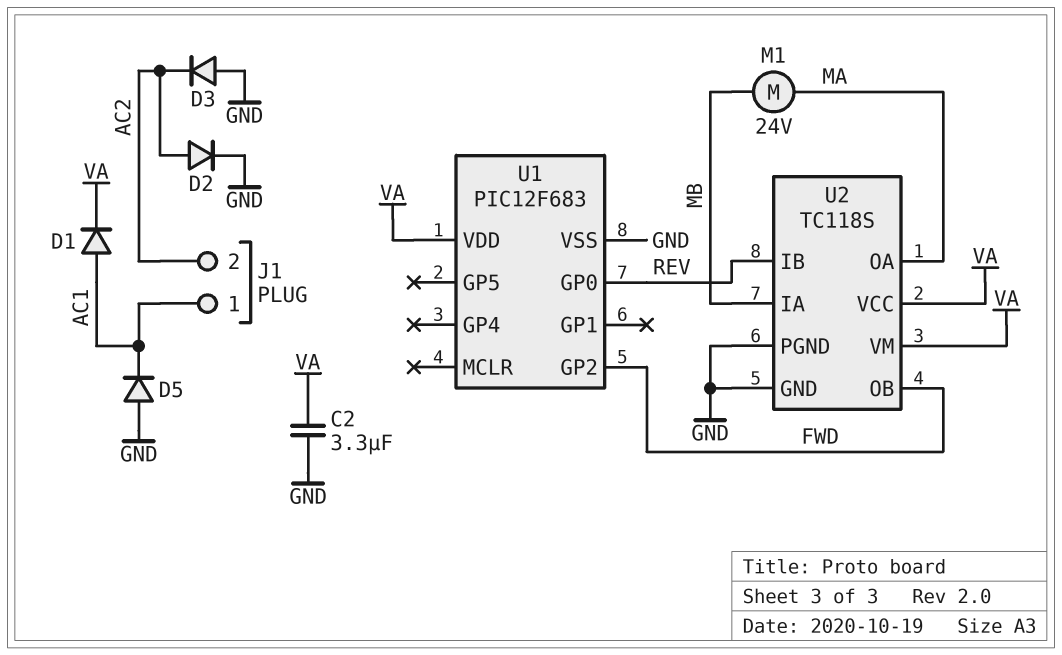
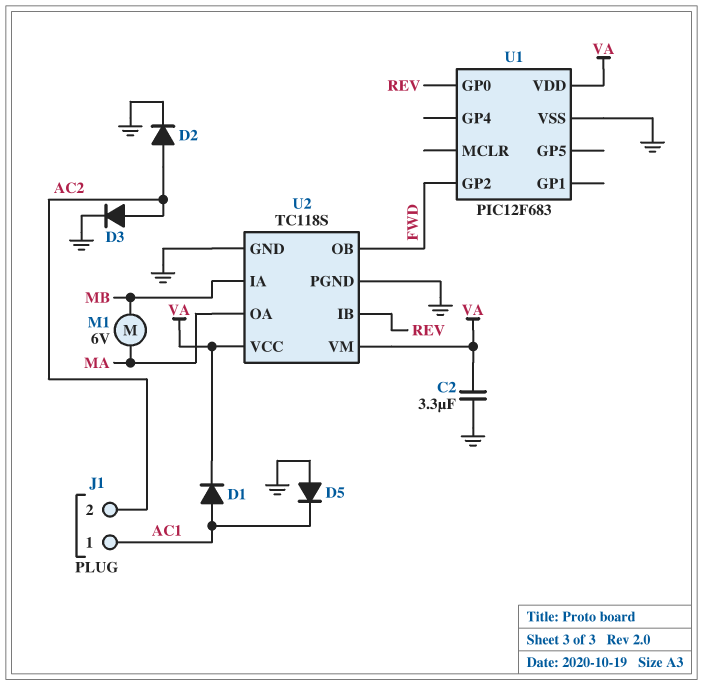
D3: diode (A GND, K AC2) -> diode (A AC2, K GND)
M1: motor 24V (MA, MB) -> motor 6V (MA, MB)

